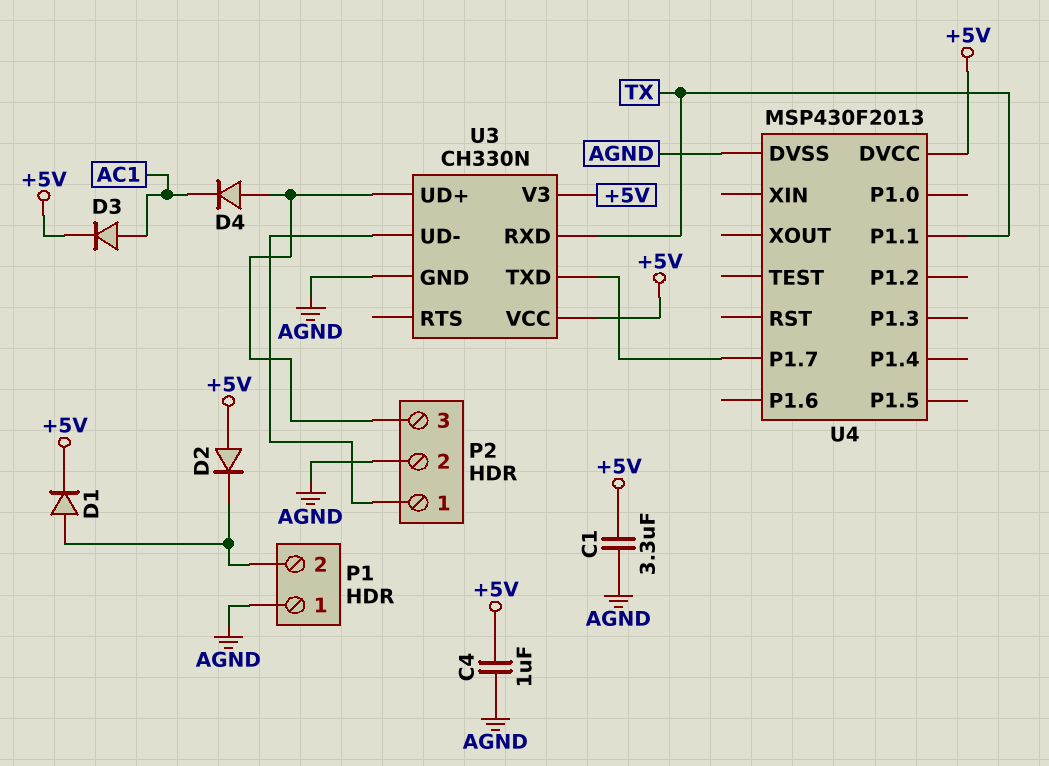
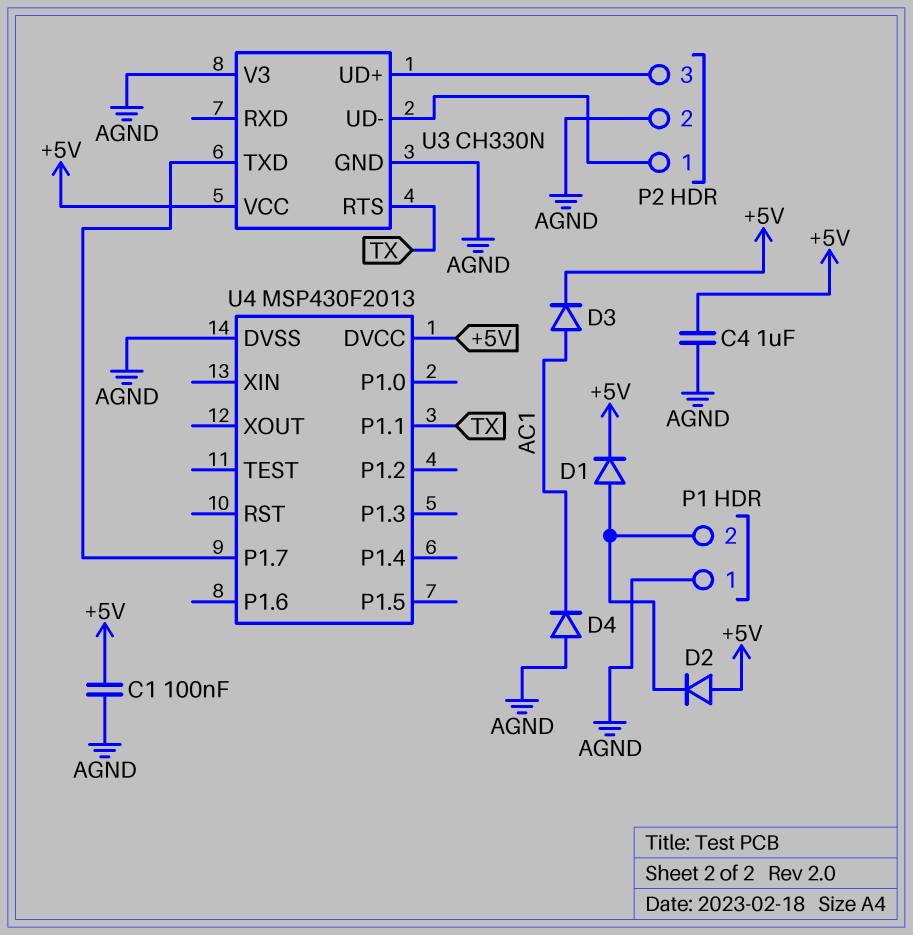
C1: 3.3uF (+5V, AGND) -> 100nF (+5V, AGND)
D4: diode (A P2/3, K AC1) -> diode (A AGND, K AC1)
U3 pin RTS: none -> TX
U3 pin RXD: TX -> none
U3 pin V3: +5V -> AGND

